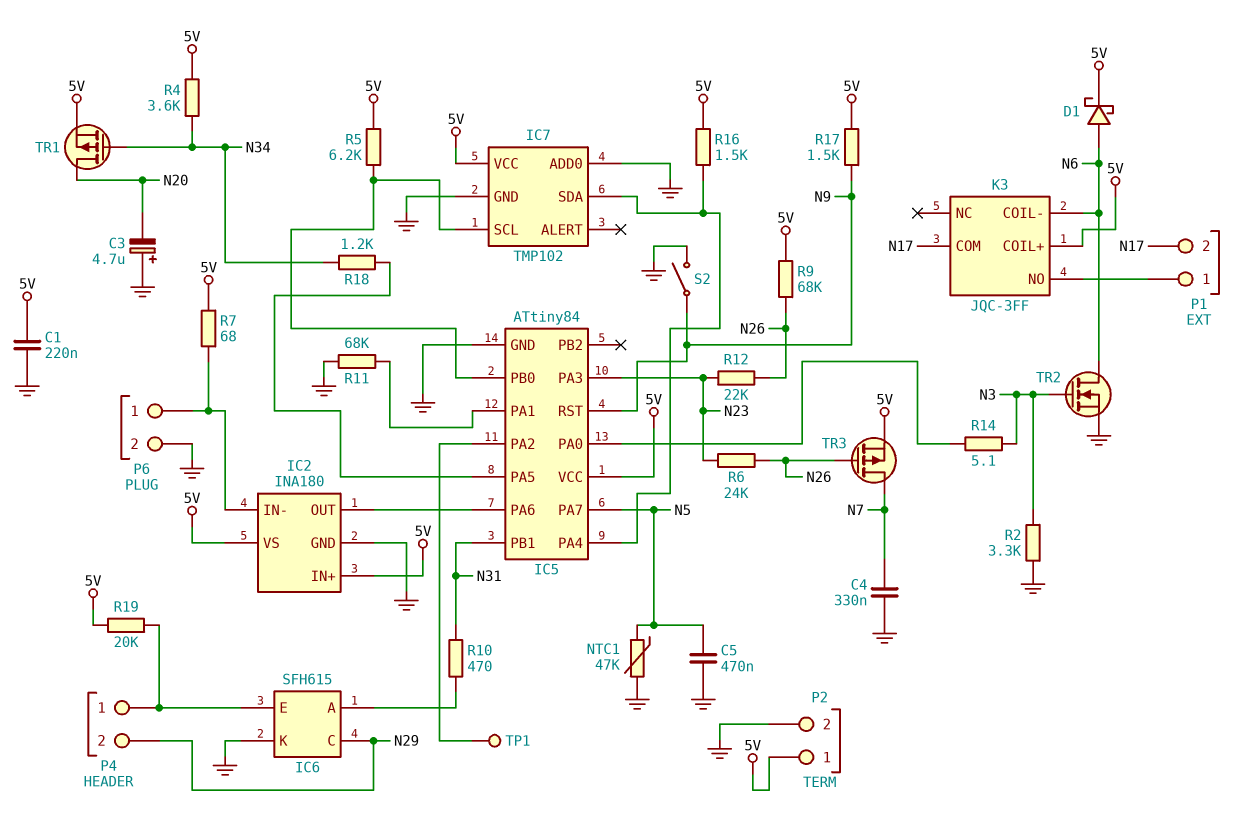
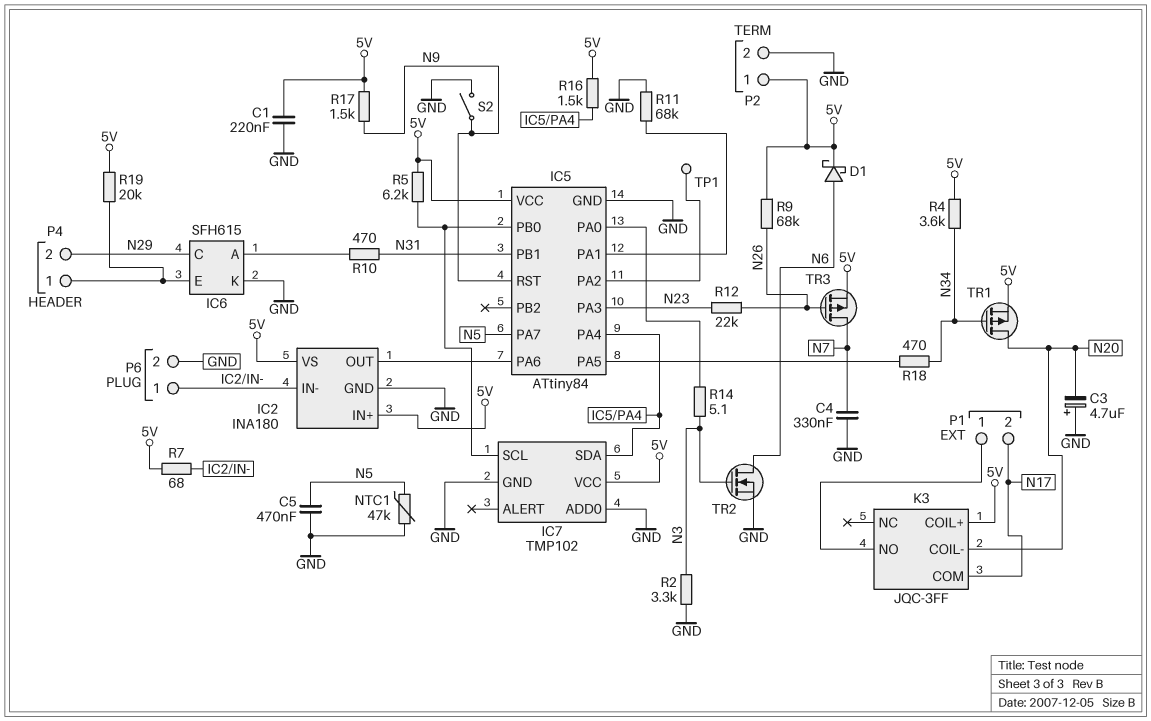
K3 pin COIL-: N6 -> N20
R6: 24k (N23, N26) -> none
R18: 1.2k (IC5/PA5, N34) -> 470 (IC5/PA5, N34)

